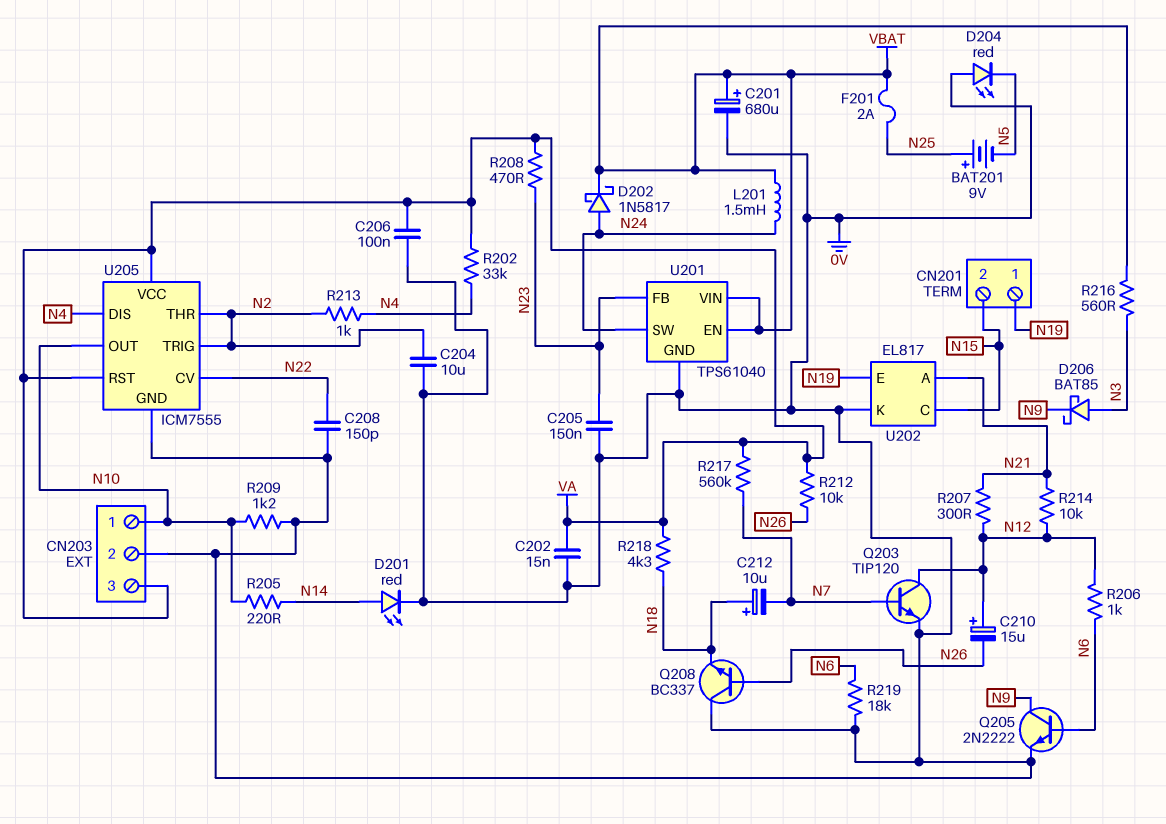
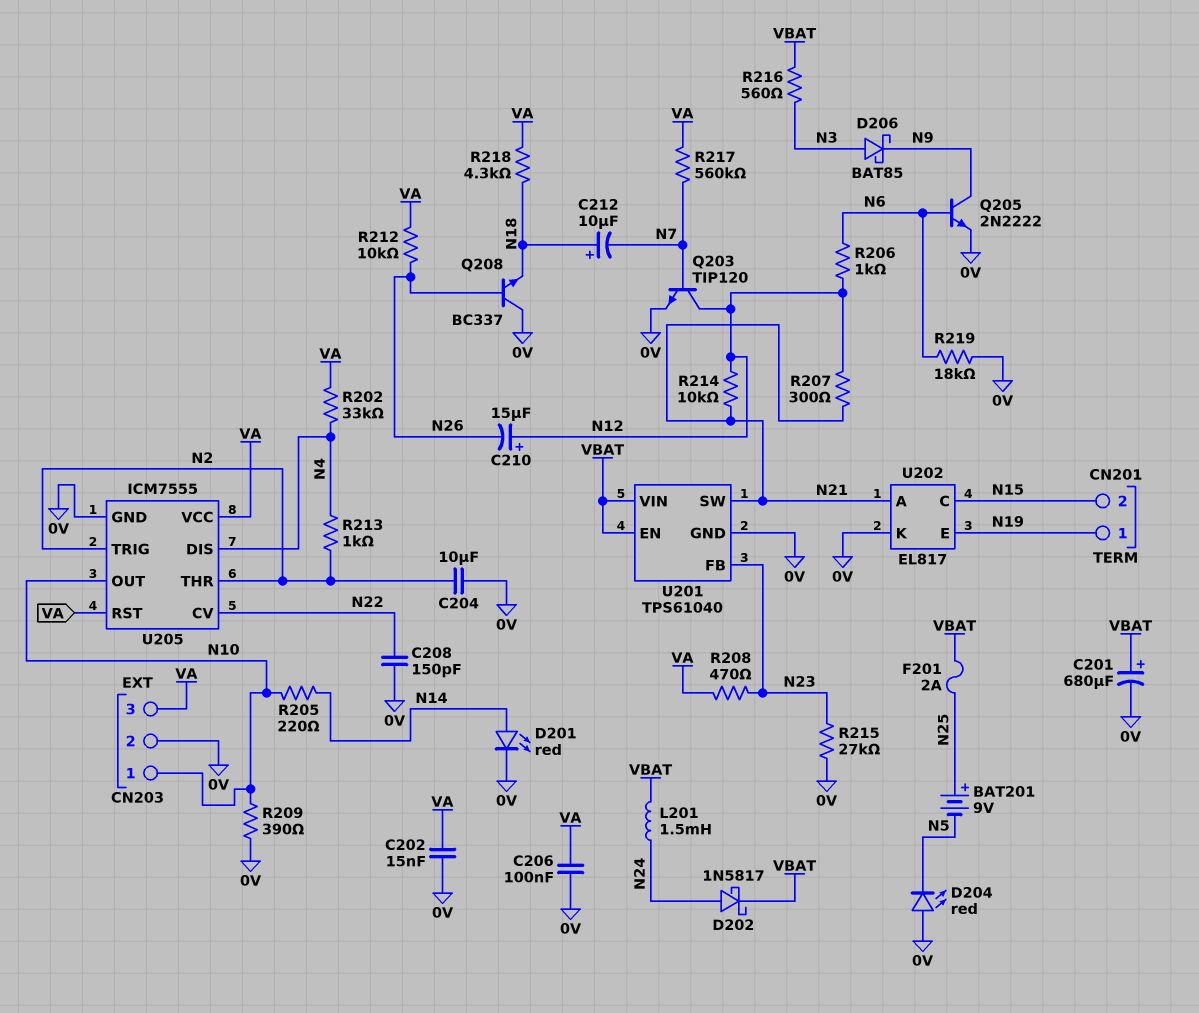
C205: 150nF (0V, N23) -> none
R209: 1.2k (0V, N10) -> 390 (0V, N10)
R215: none -> 27k (0V, N23)
U201 pin SW: N24 -> N21

